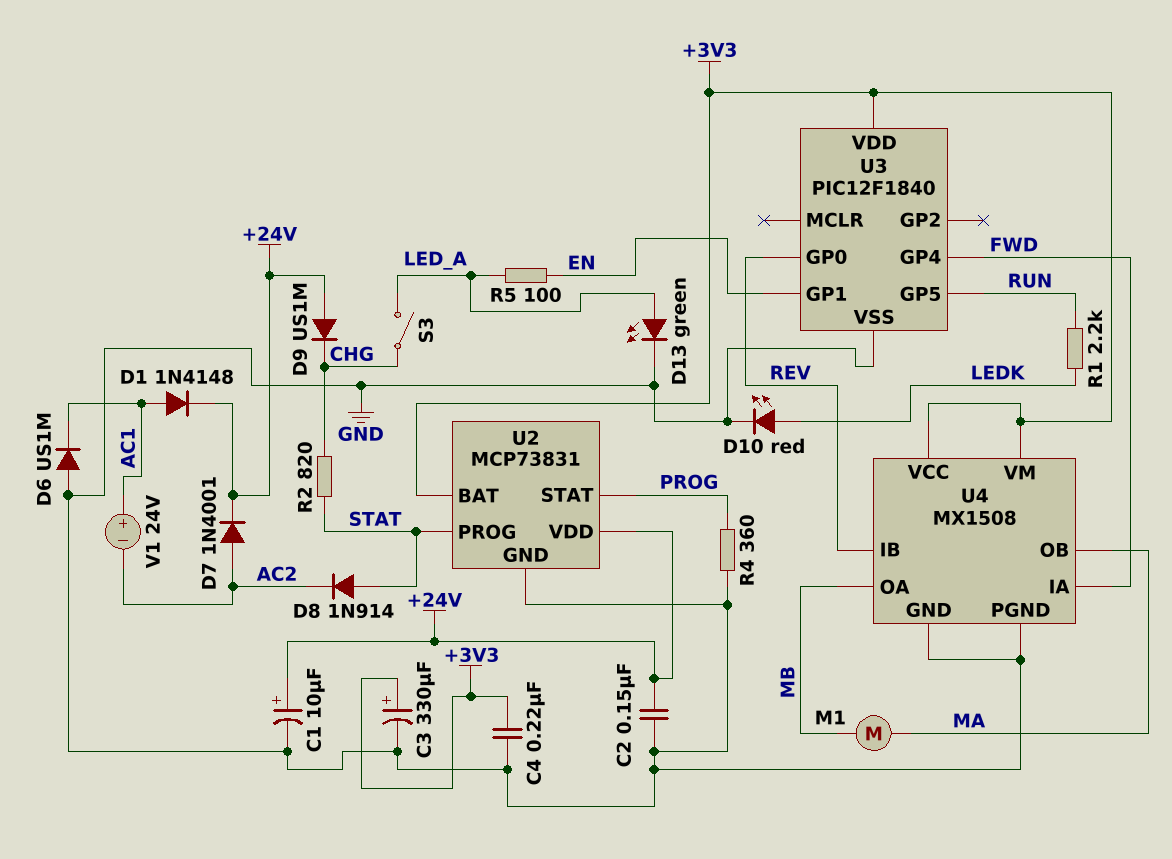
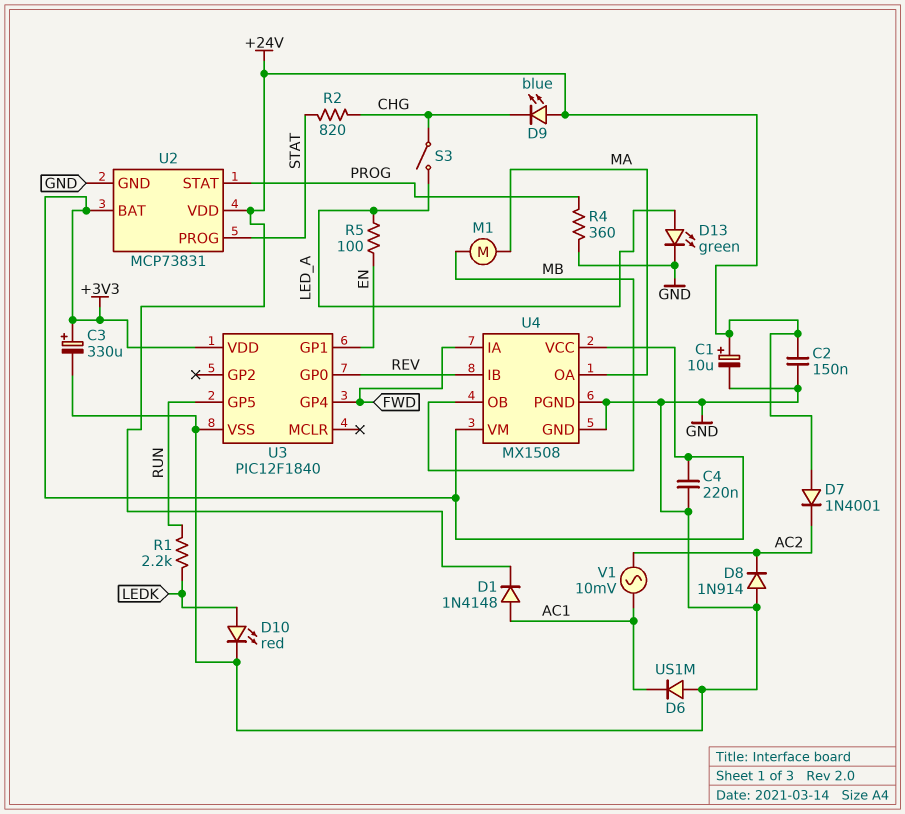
D7: diode 1N4001 (A AC2, K +24V) -> diode 1N4001 (A +24V, K AC2)
D8: diode 1N914 (A STAT, K AC2) -> diode 1N914 (A GND, K AC2)
D9: diode US1M (A +24V, K CHG) -> LED blue (A +24V, K CHG)
U4 pin OA: MB -> MA
U4 pin OB: MA -> MB
V1: 24V (plus AC1, minus AC2) -> AC 10mV (AC1, AC2)

